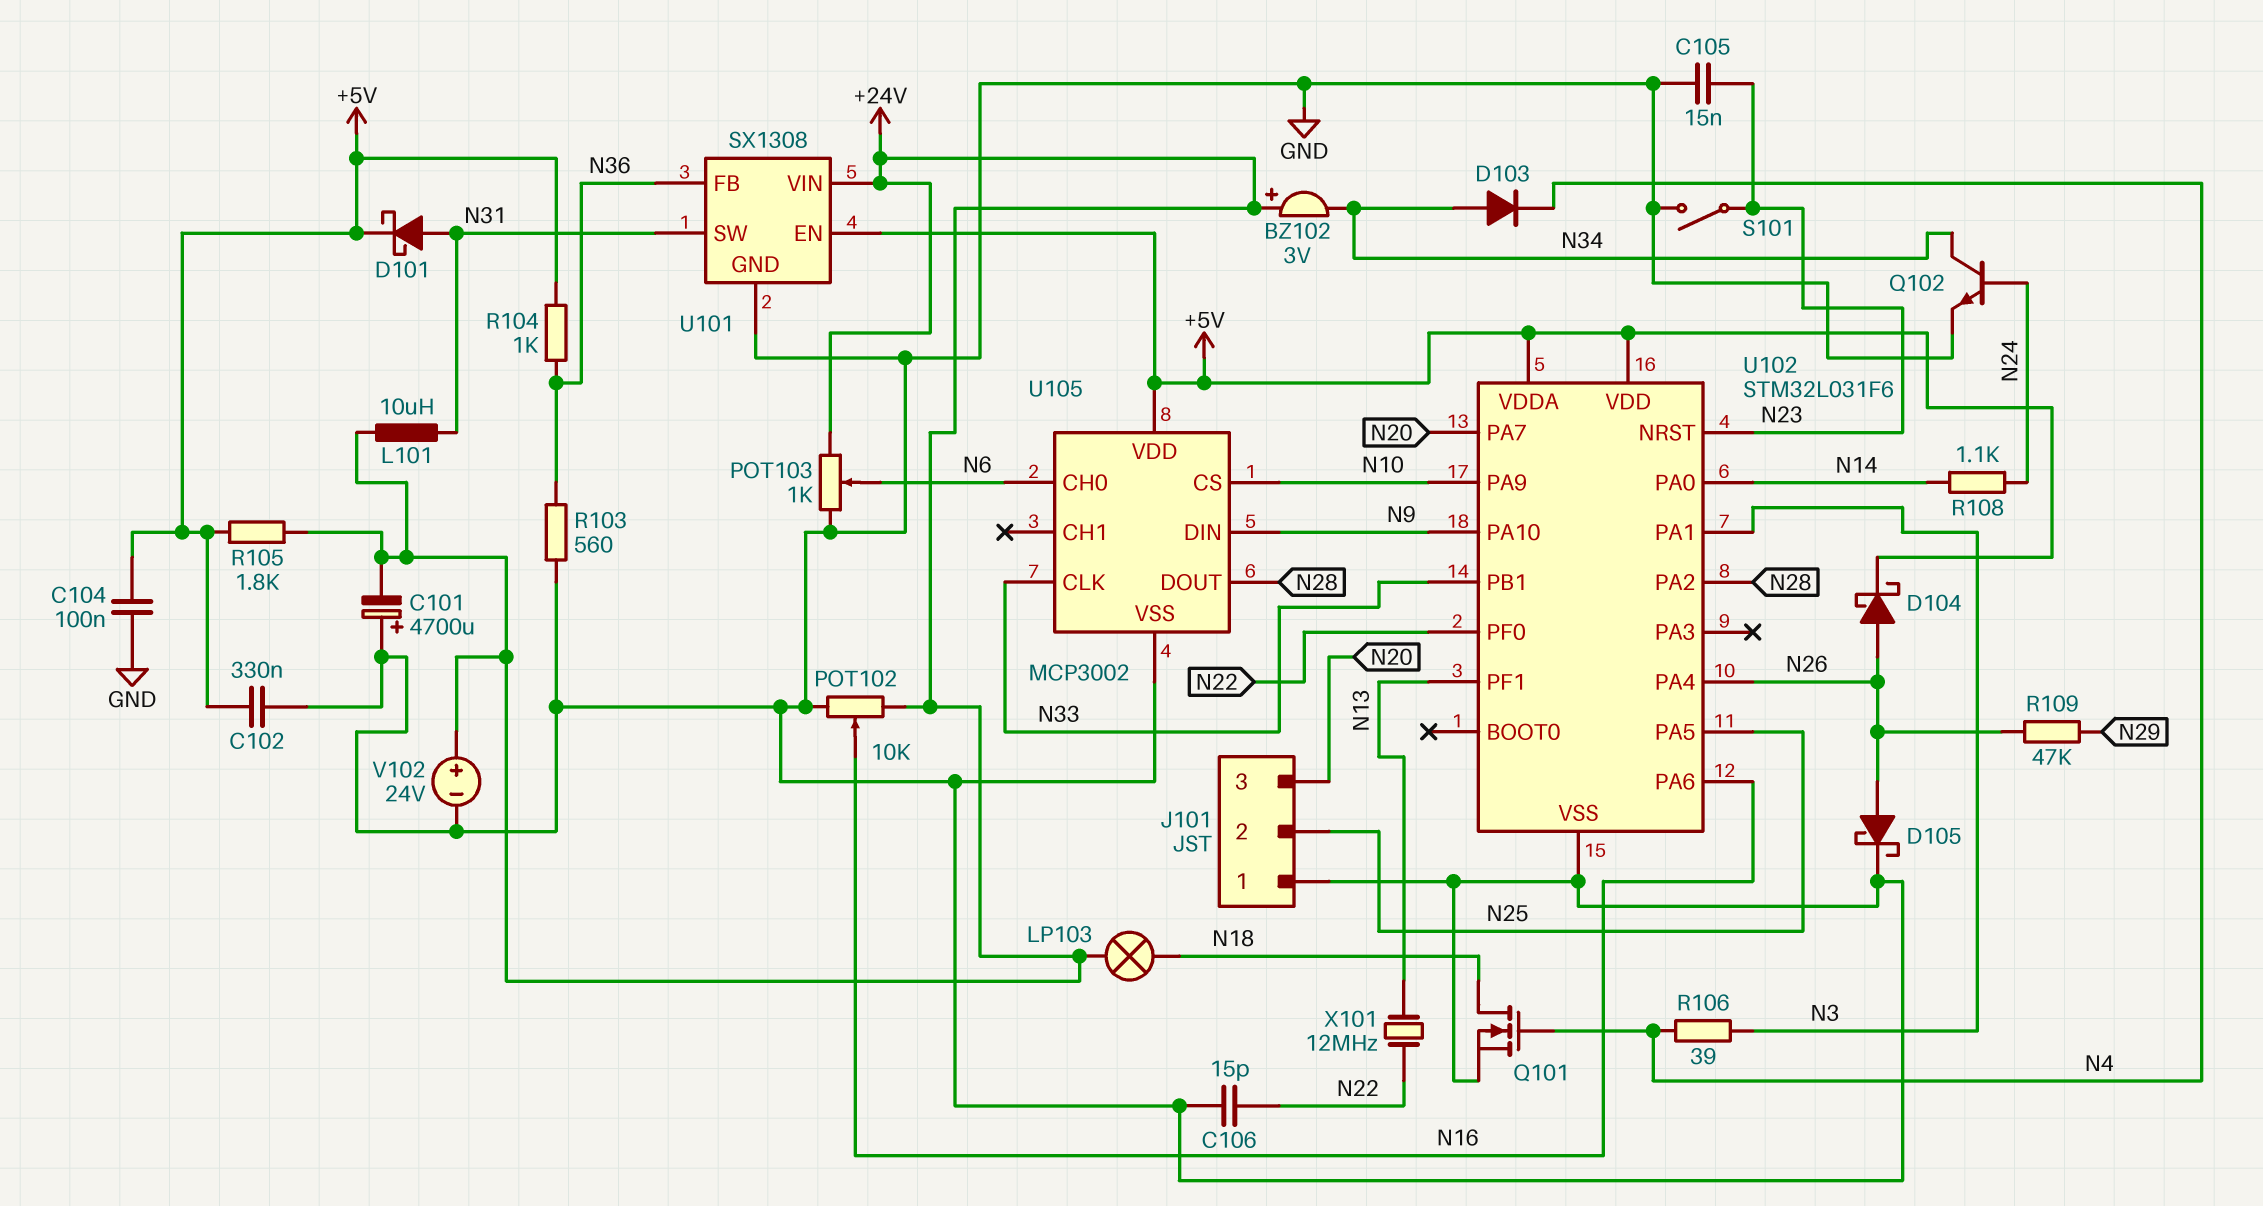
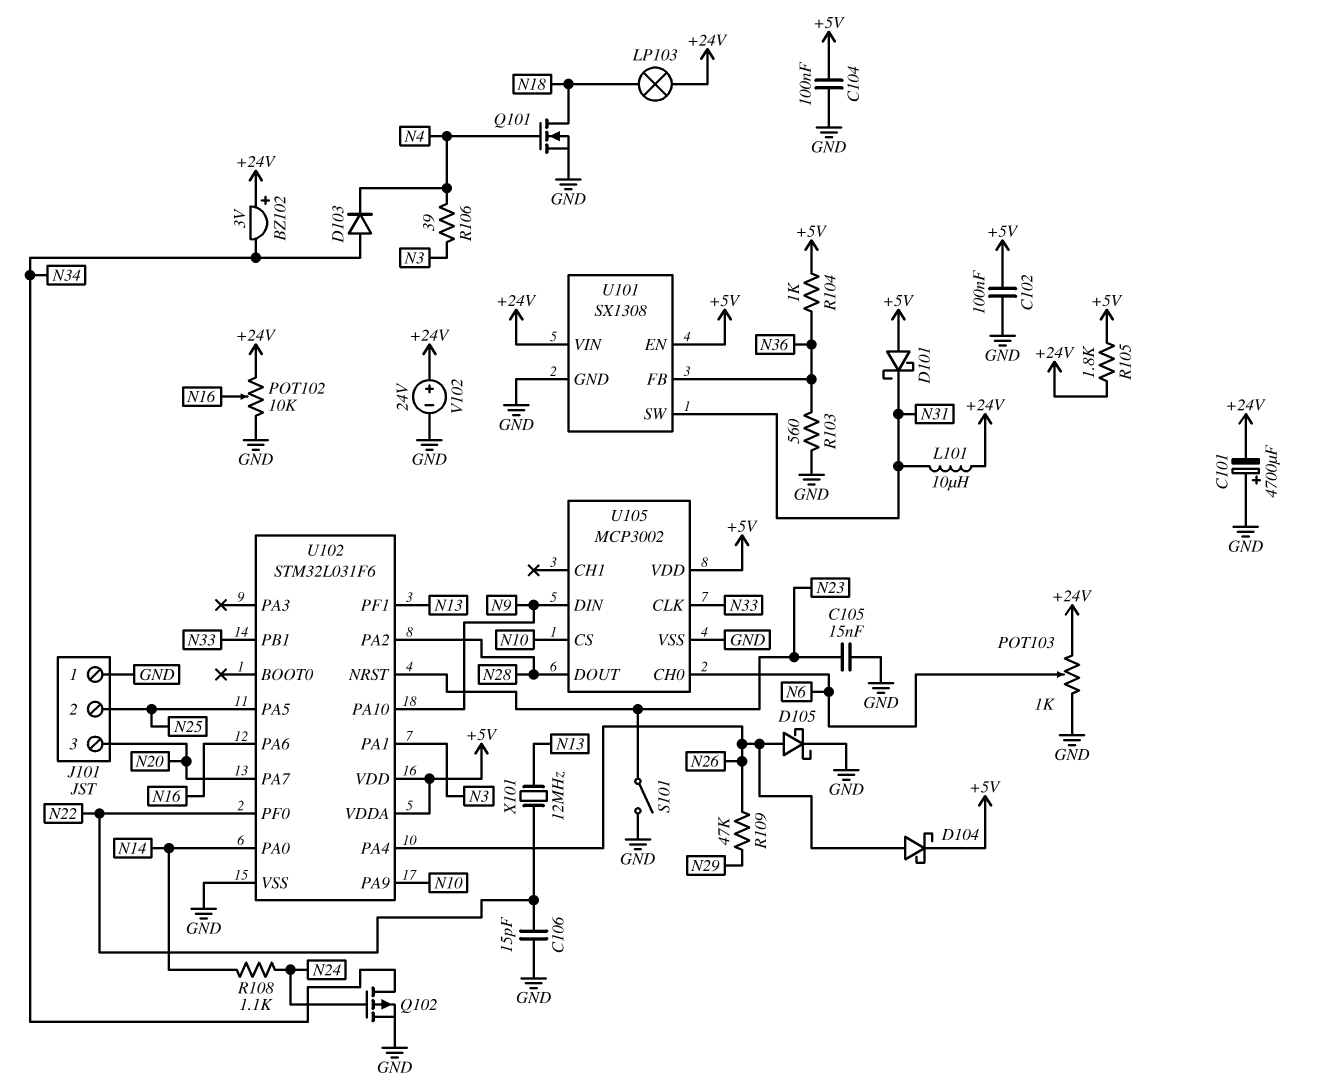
C102: 330nF (+5V, GND) -> 100nF (+5V, GND)
D101: schottky (A N31, K +5V) -> schottky (A +5V, K N31)
Q102: NPN (B N24, C N34, E GND) -> PMOS (G N24, D N34, S GND)

